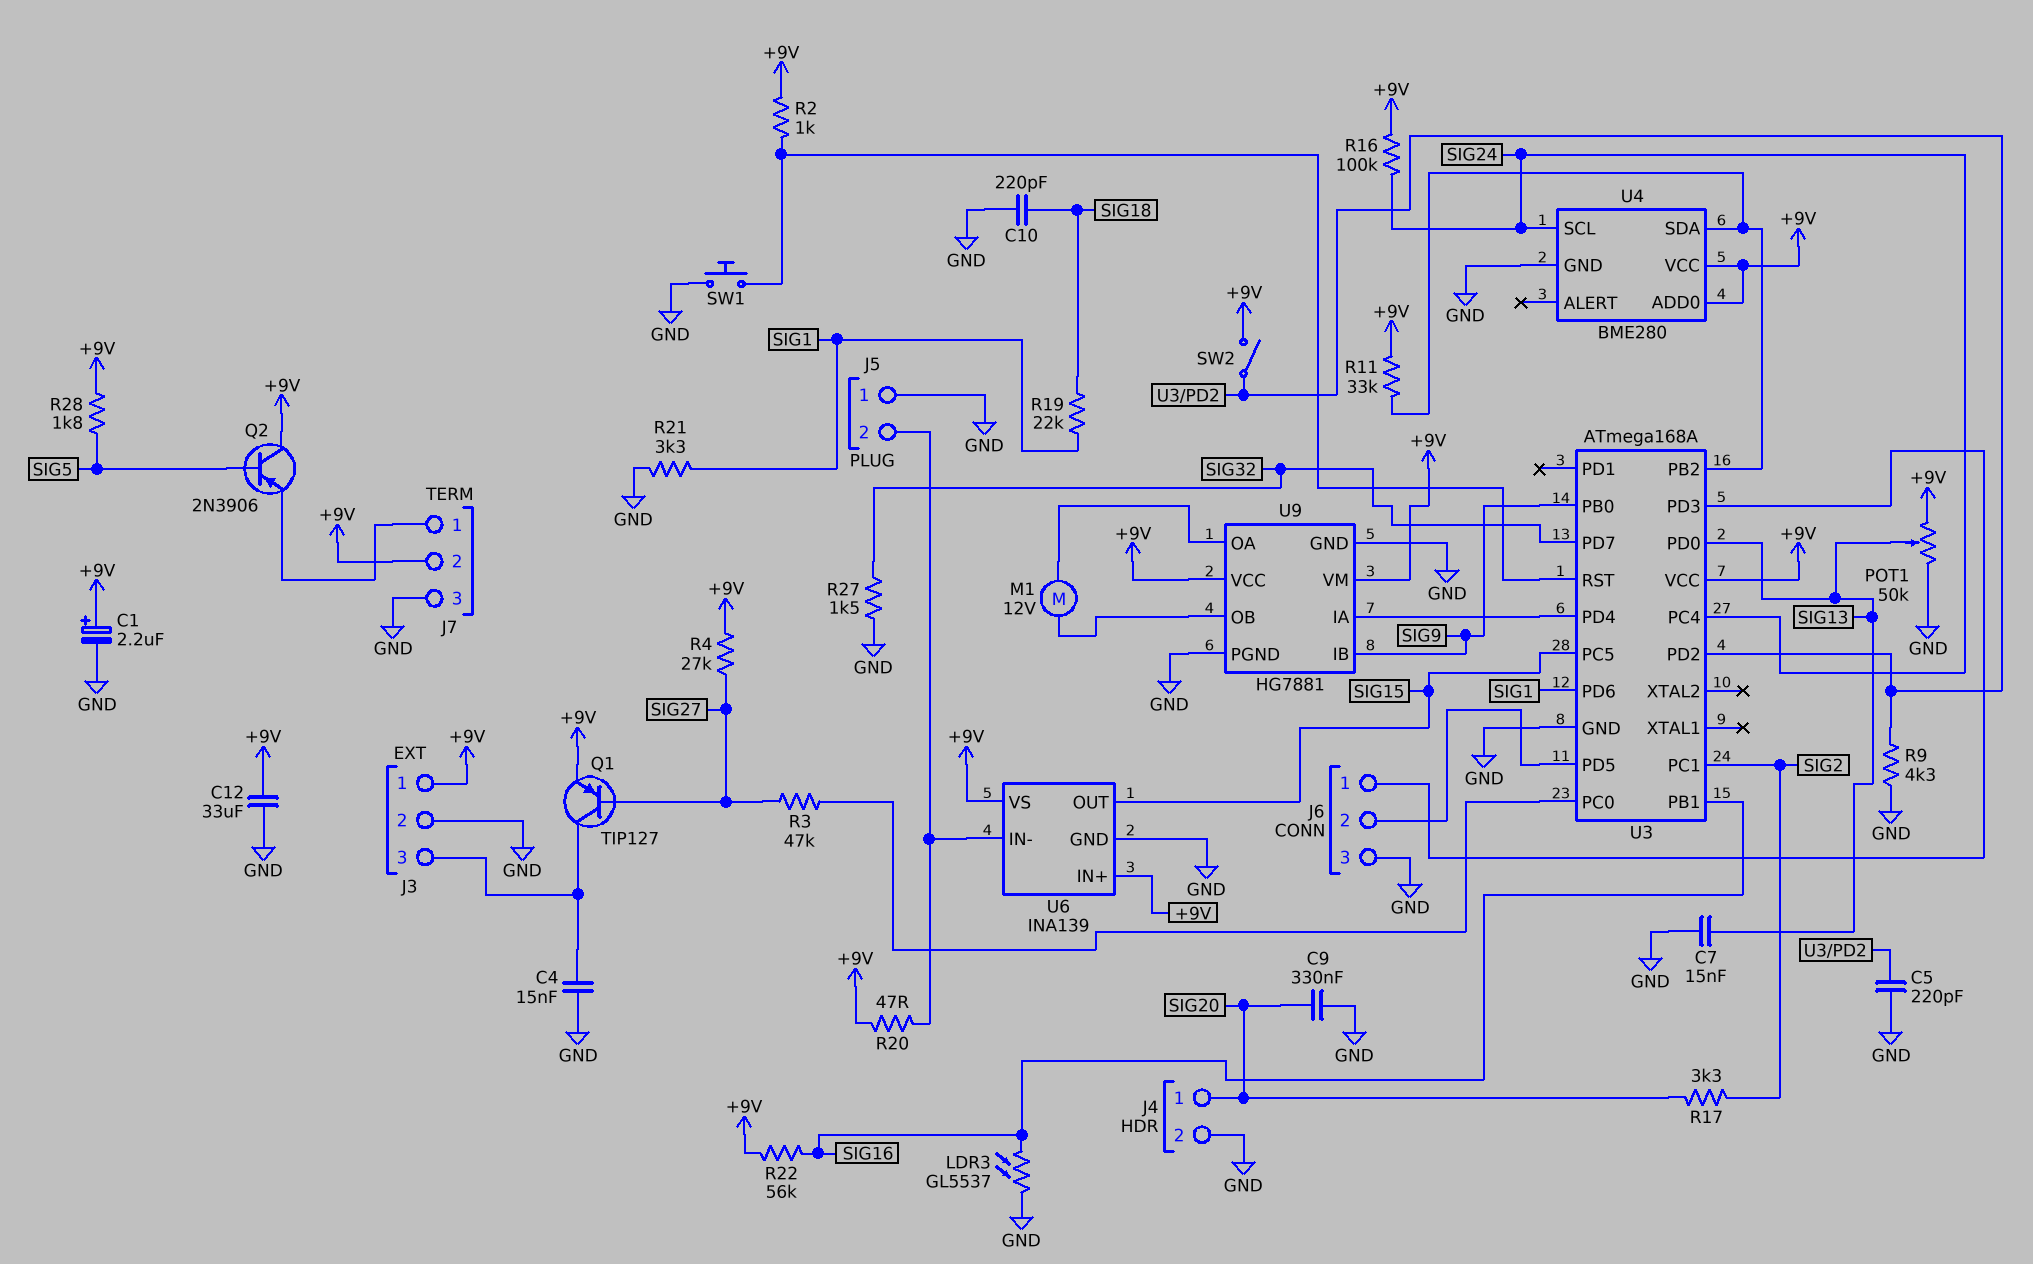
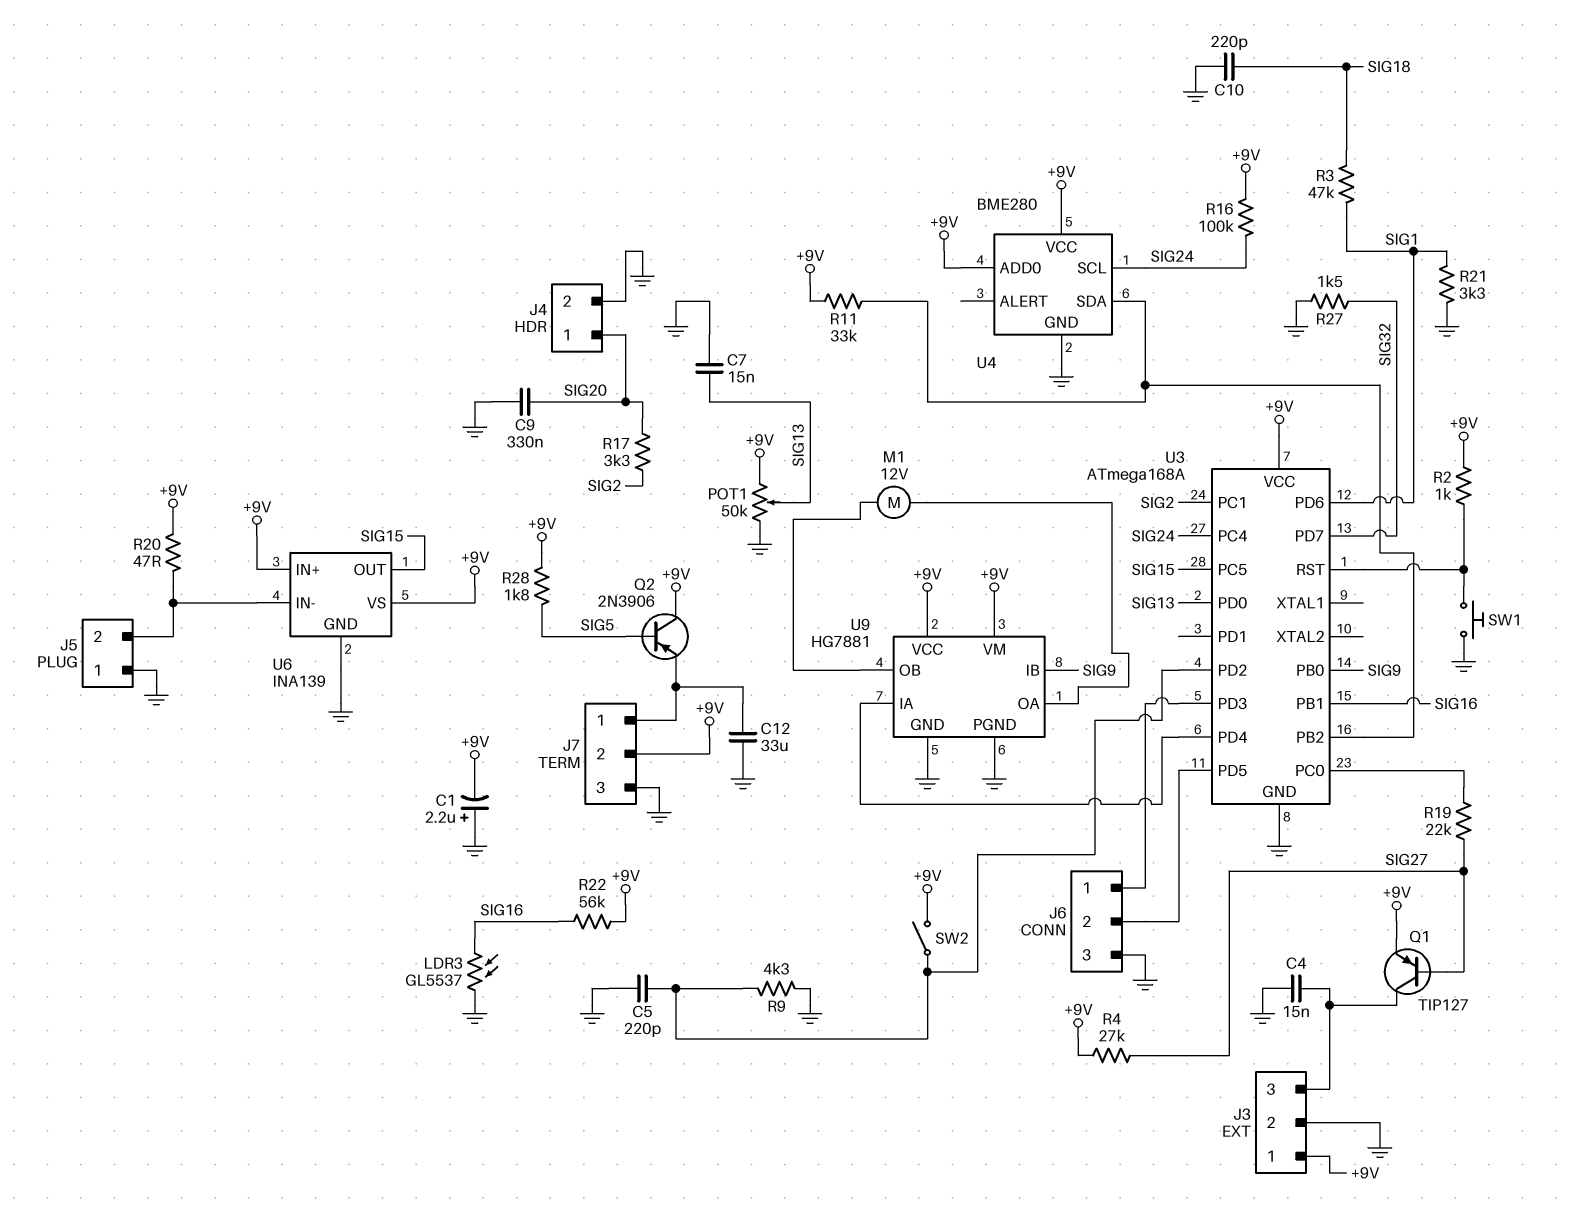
C1: 2.2uF (plus +9V, minus GND) -> 2.2uF (plus GND, minus +9V)
C12: 33uF (+9V, GND) -> 33uF (GND, J7/1)
R3: 47k (SIG27, U3/PC0) -> 47k (SIG1, SIG18)
R19: 22k (SIG1, SIG18) -> 22k (SIG27, U3/PC0)

